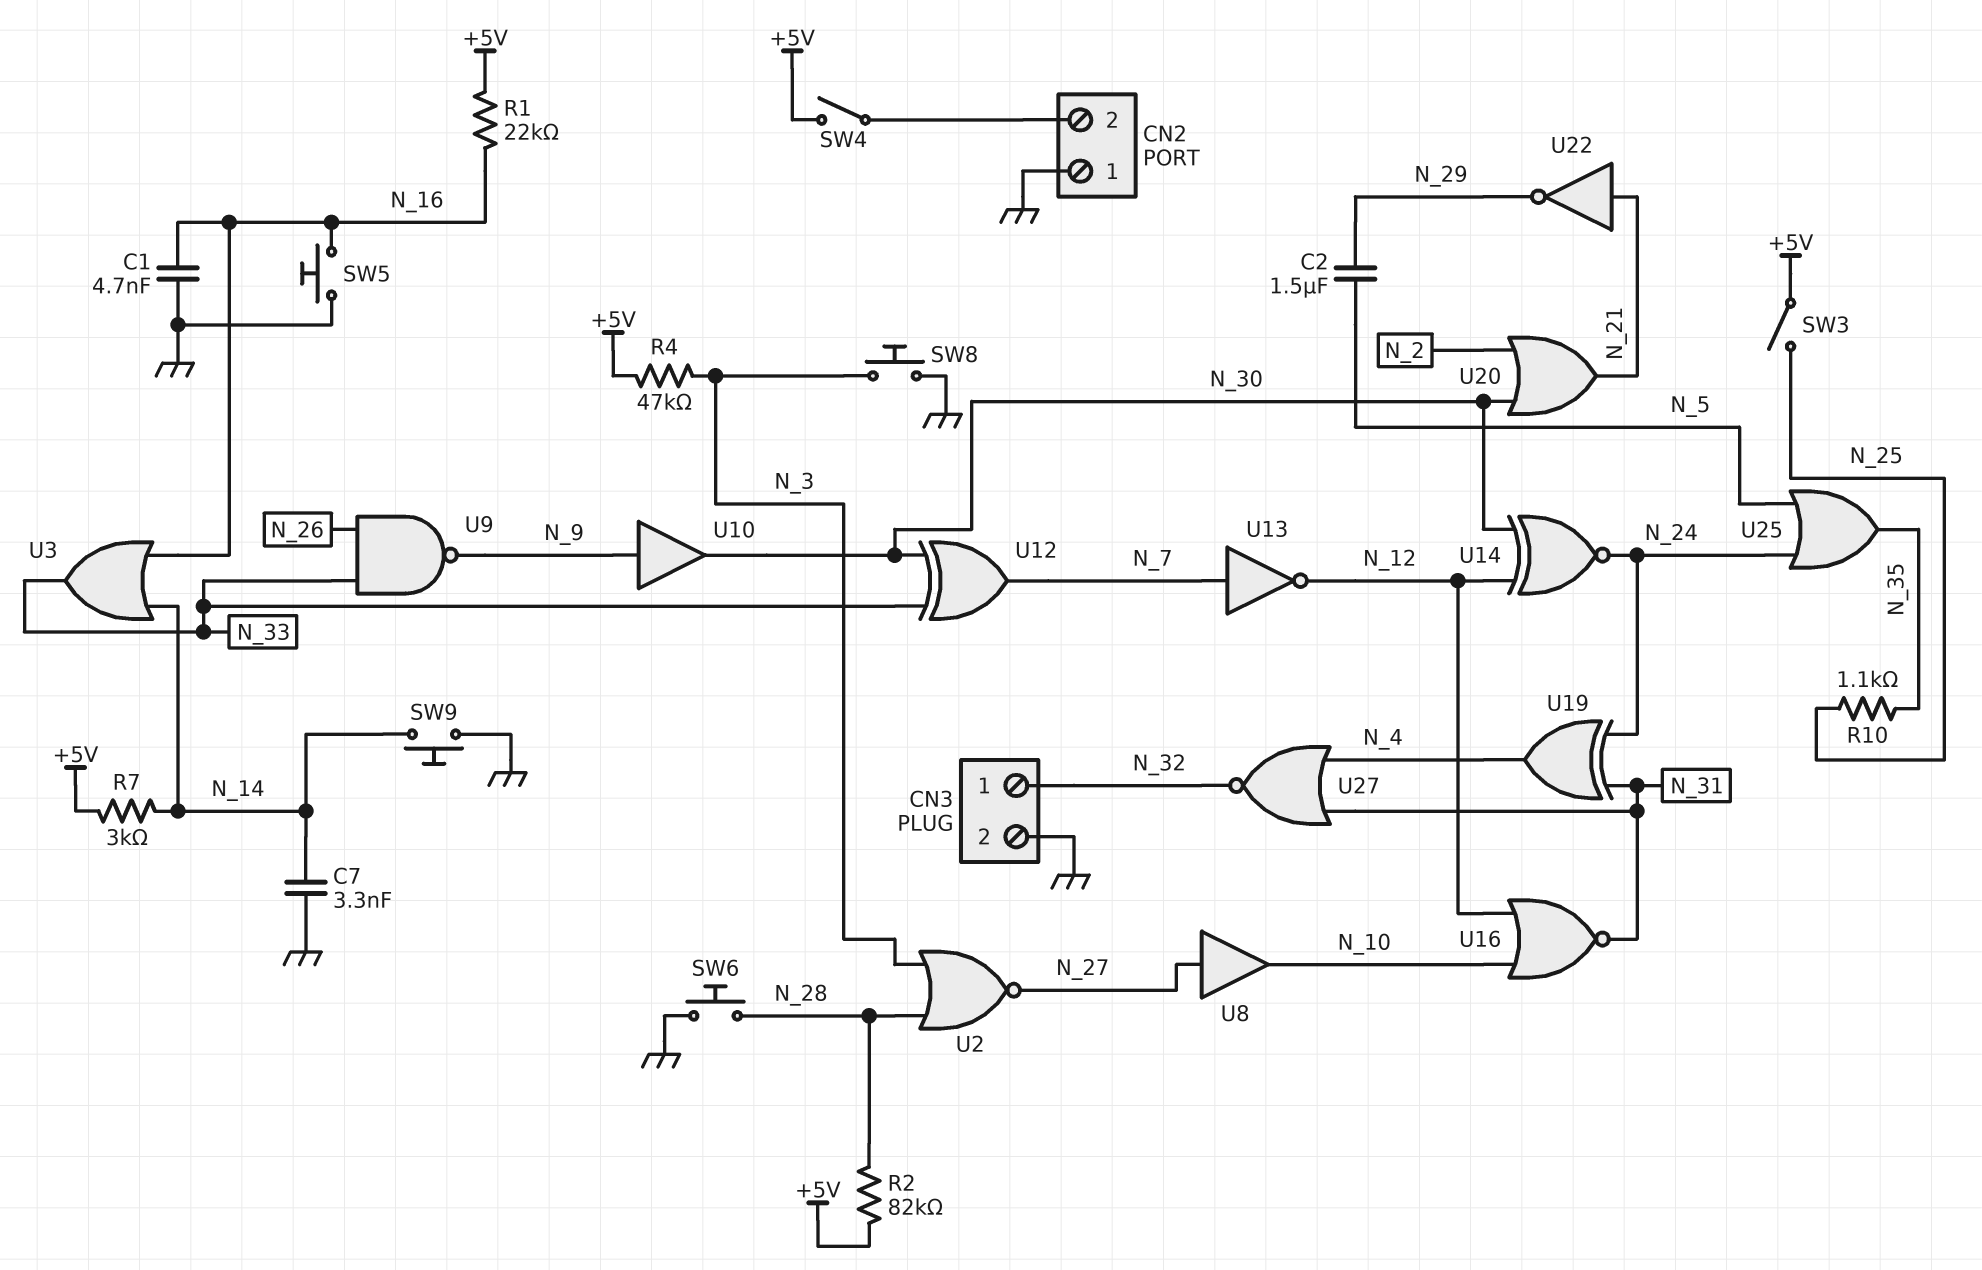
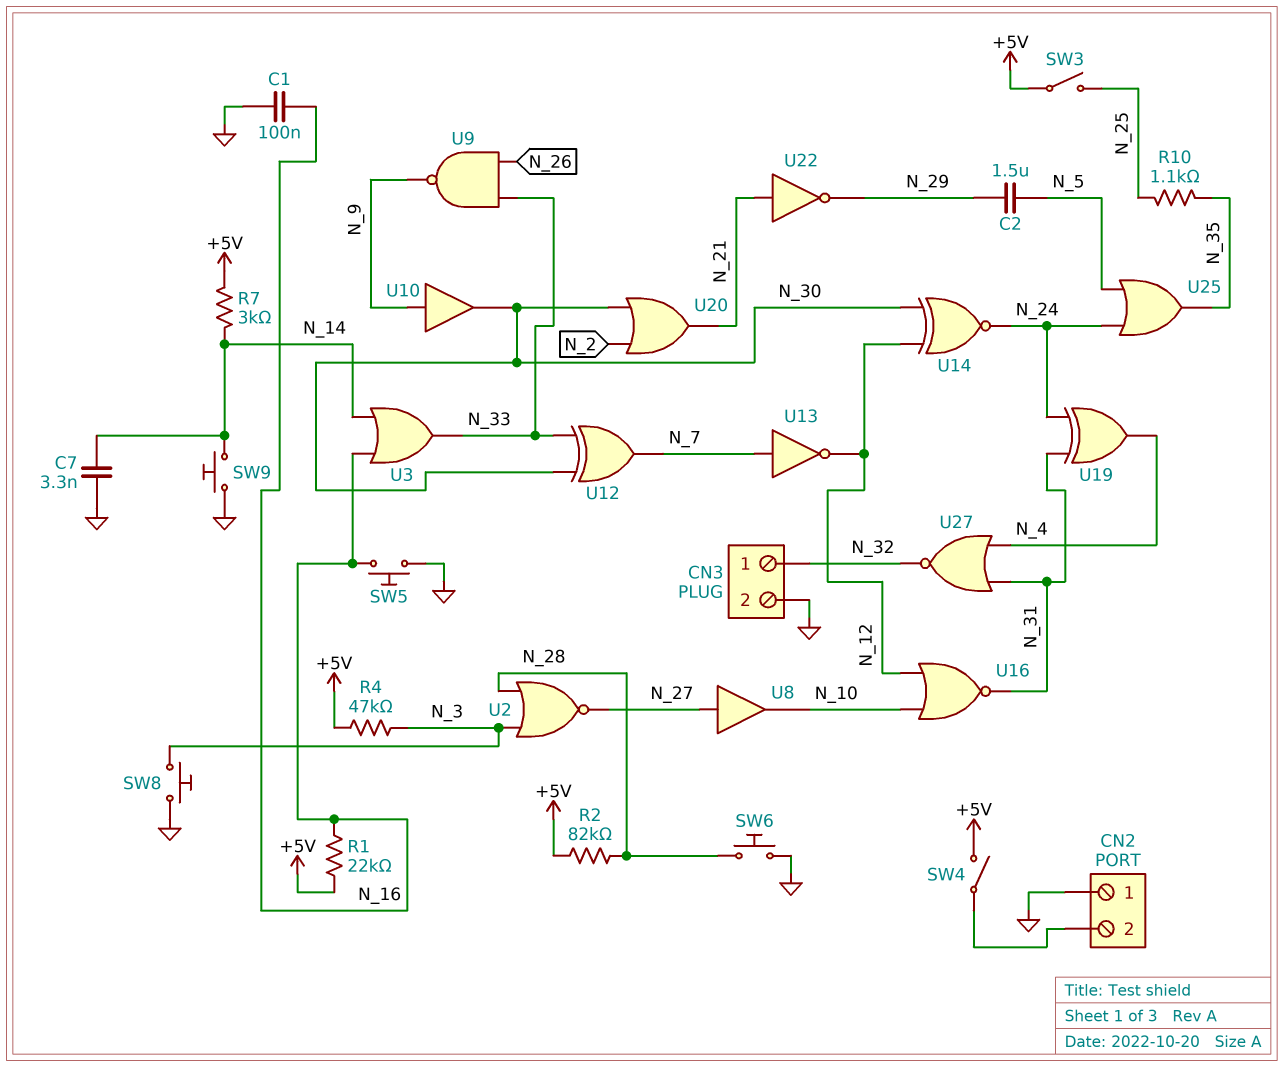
C1: 4.7nF (GND, N_16) -> 100nF (GND, N_16)

